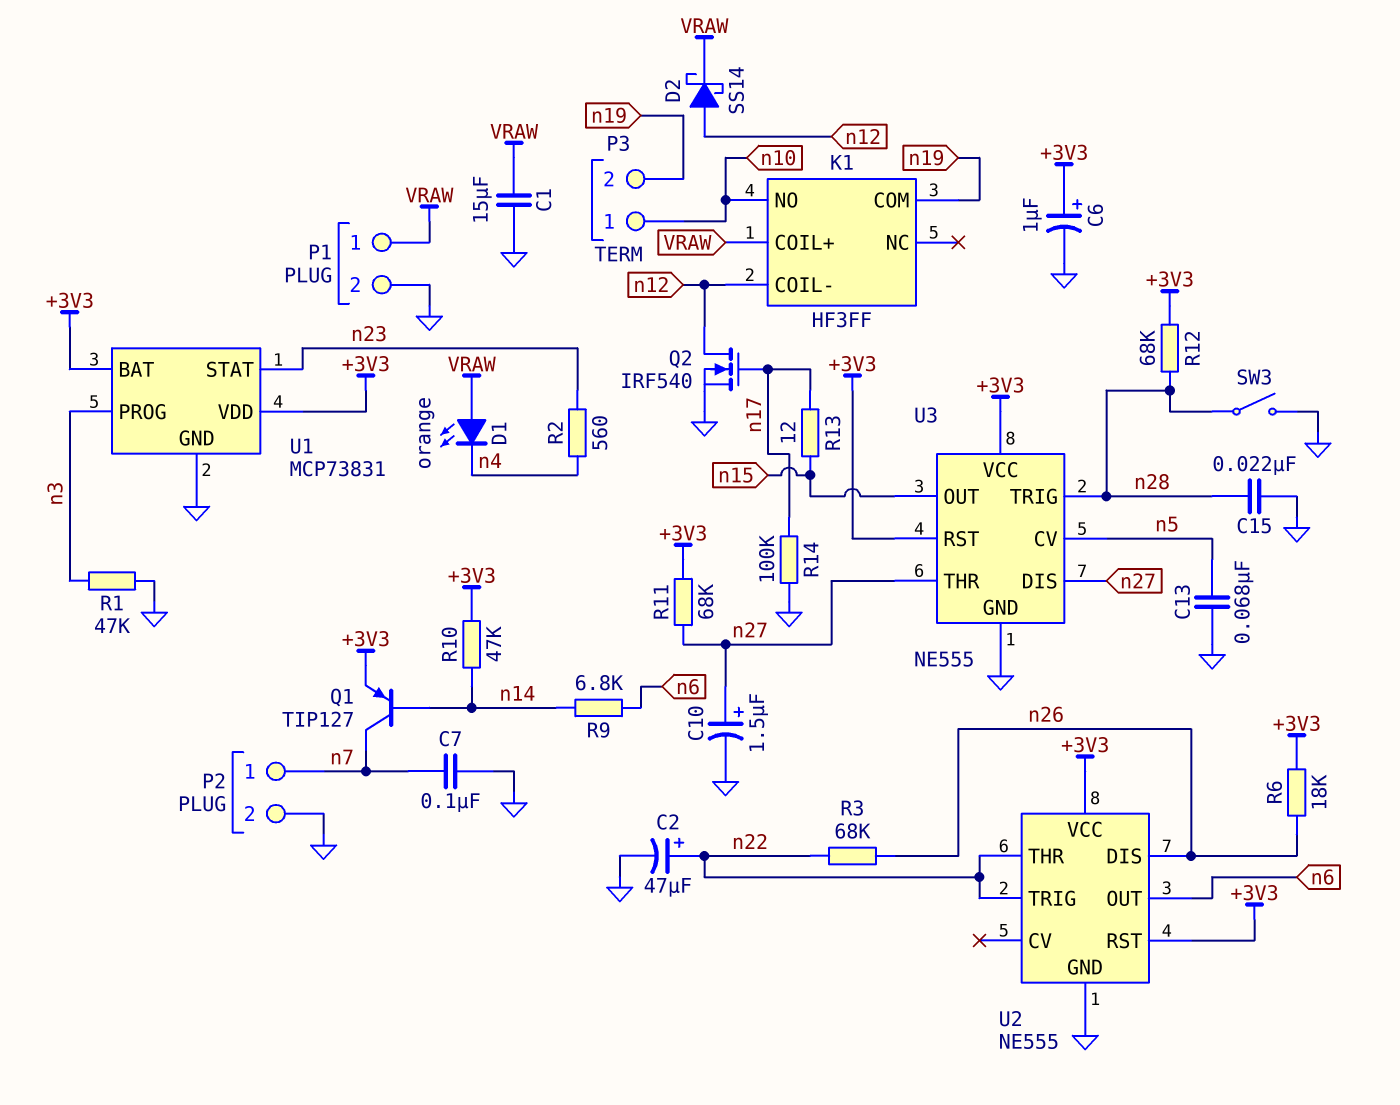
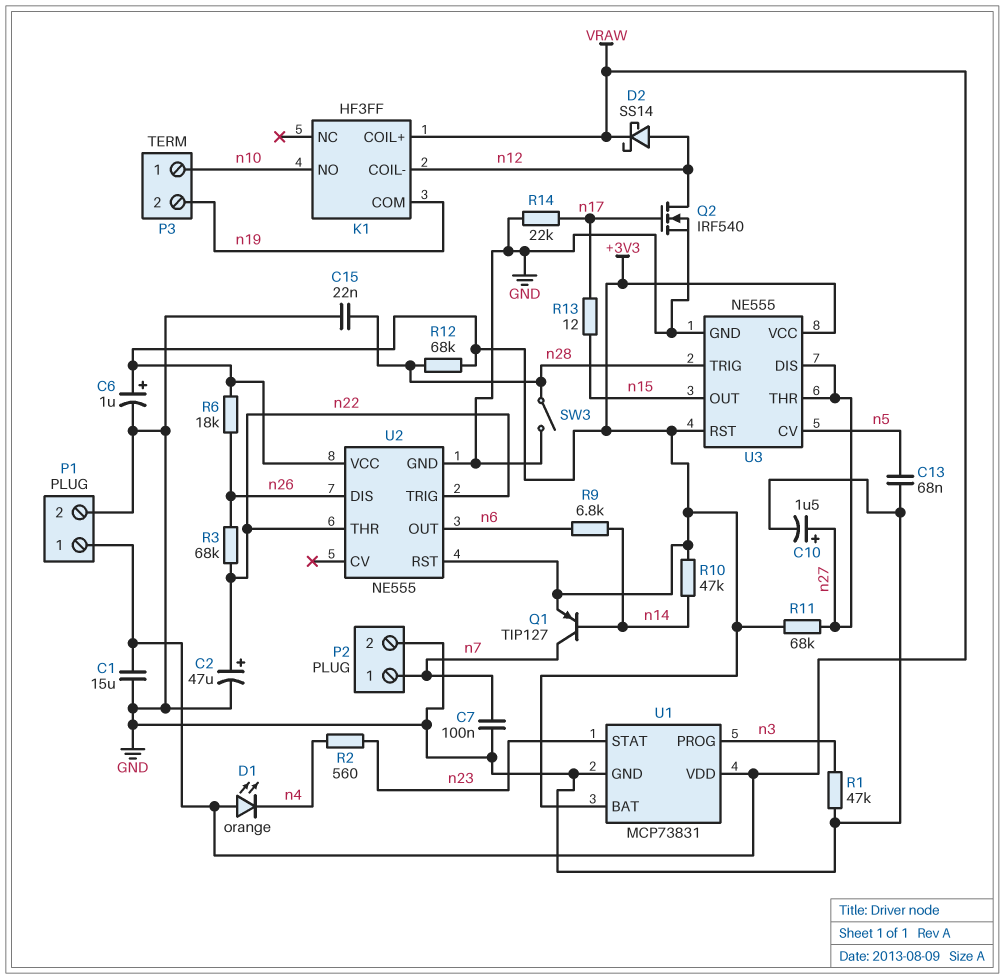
R14: 100k (GND, n17) -> 22k (GND, n17)
U1 pin VDD: +3V3 -> VRAW

